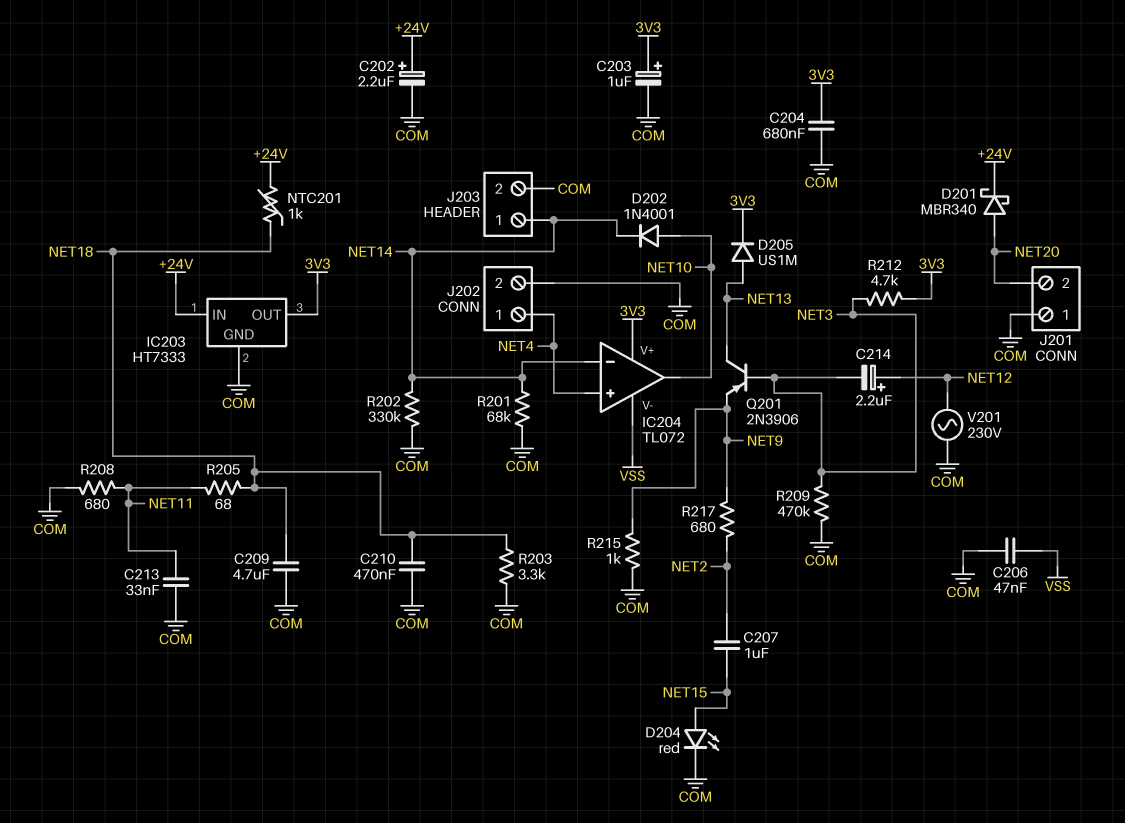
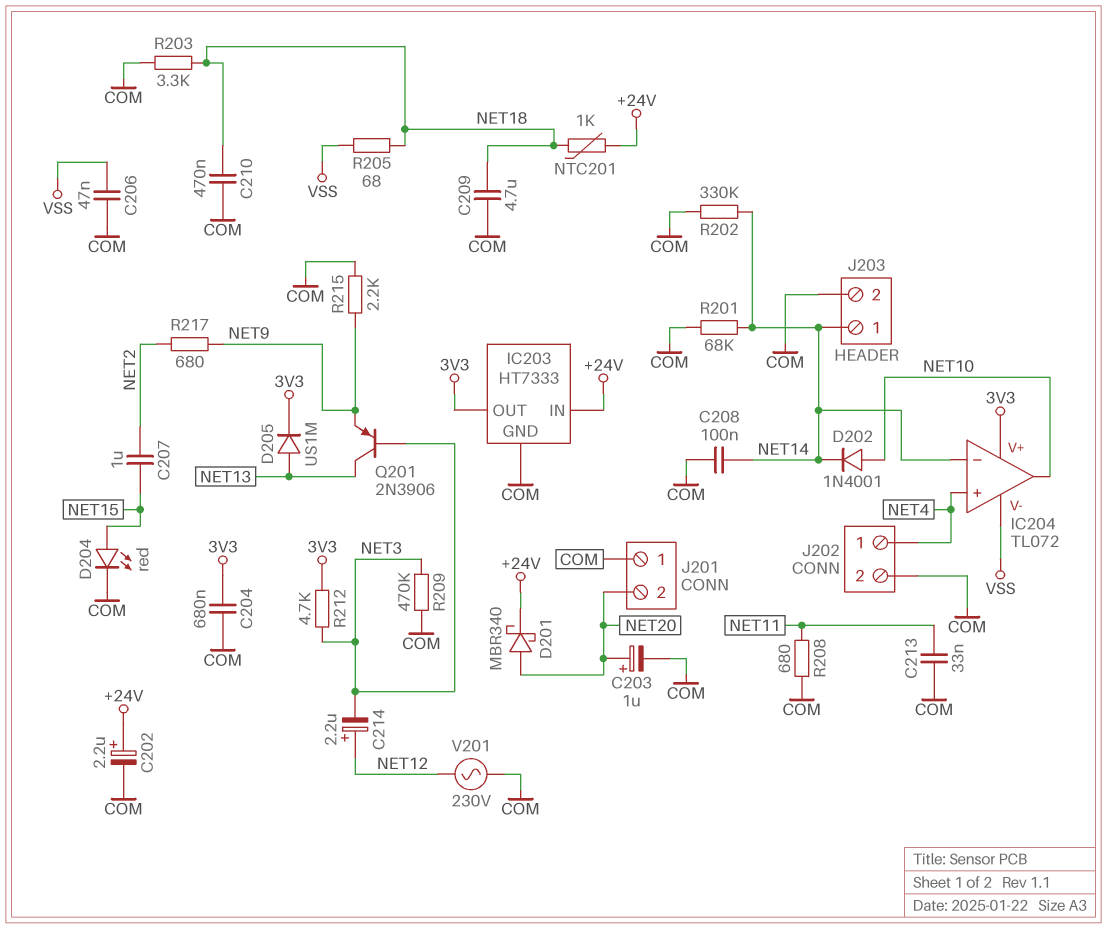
C203: 1uF (plus 3V3, minus COM) -> 1uF (plus NET20, minus COM)
C208: none -> 100nF (COM, NET14)
R205: 68 (NET11, NET18) -> 68 (NET18, VSS)
R215: 1k (COM, NET9) -> 2.2k (COM, NET9)

